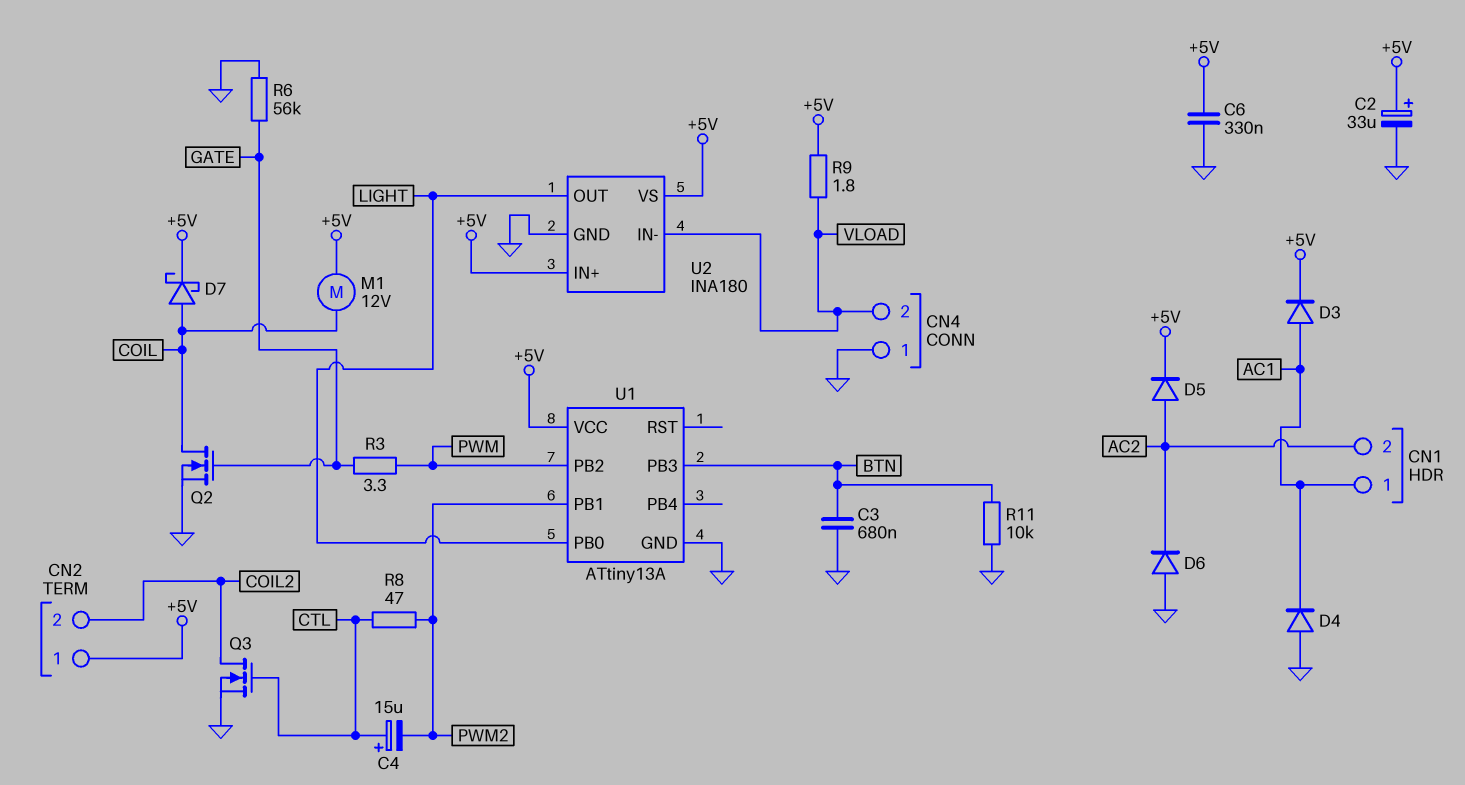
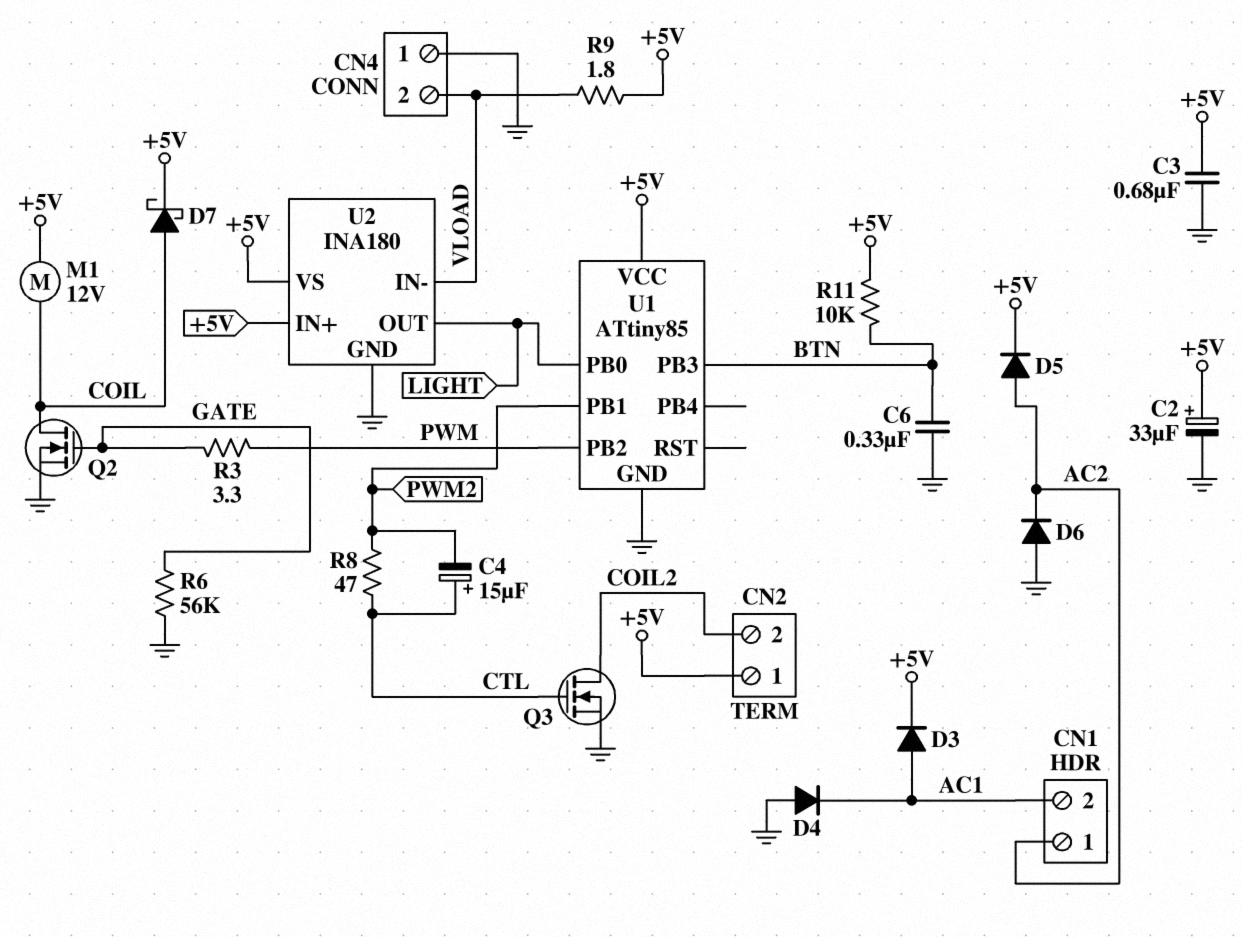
C3: 680nF (BTN, GND) -> 680nF (+5V, GND)
C6: 330nF (+5V, GND) -> 330nF (BTN, GND)
CN1 pin 1: AC1 -> AC2
CN1 pin 2: AC2 -> AC1
R11: 10k (BTN, GND) -> 10k (+5V, BTN)
U1: ATtiny13A -> ATtiny85

